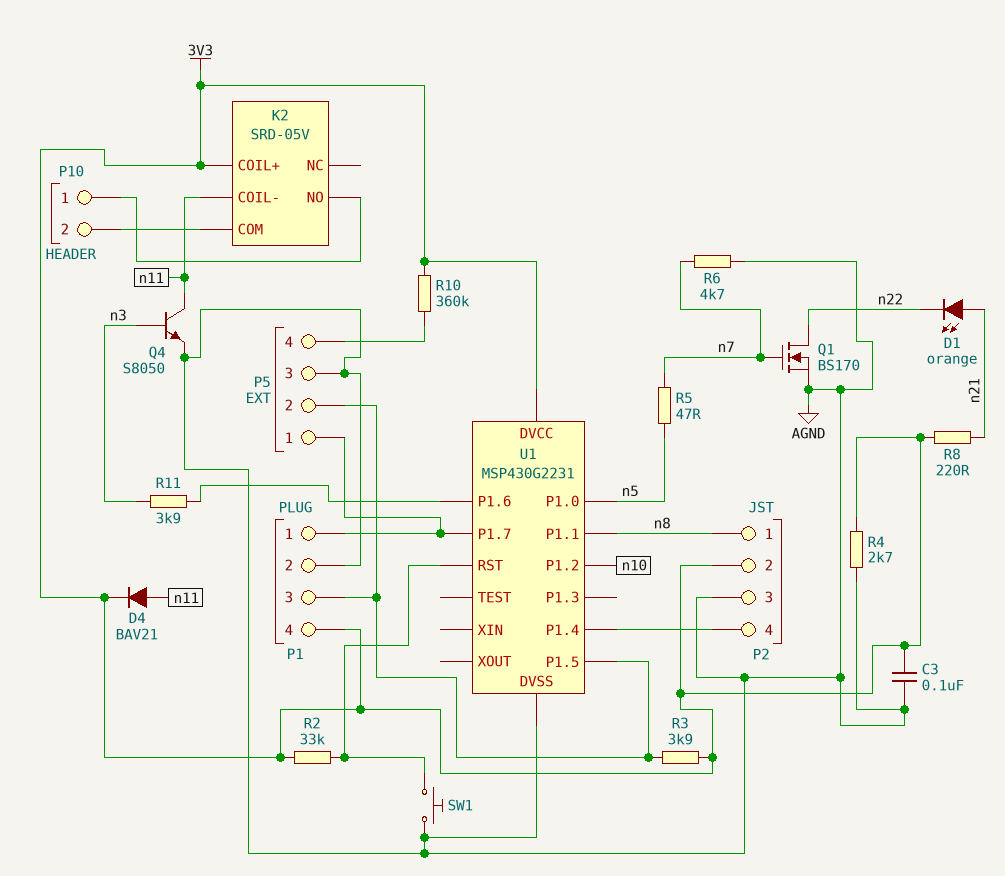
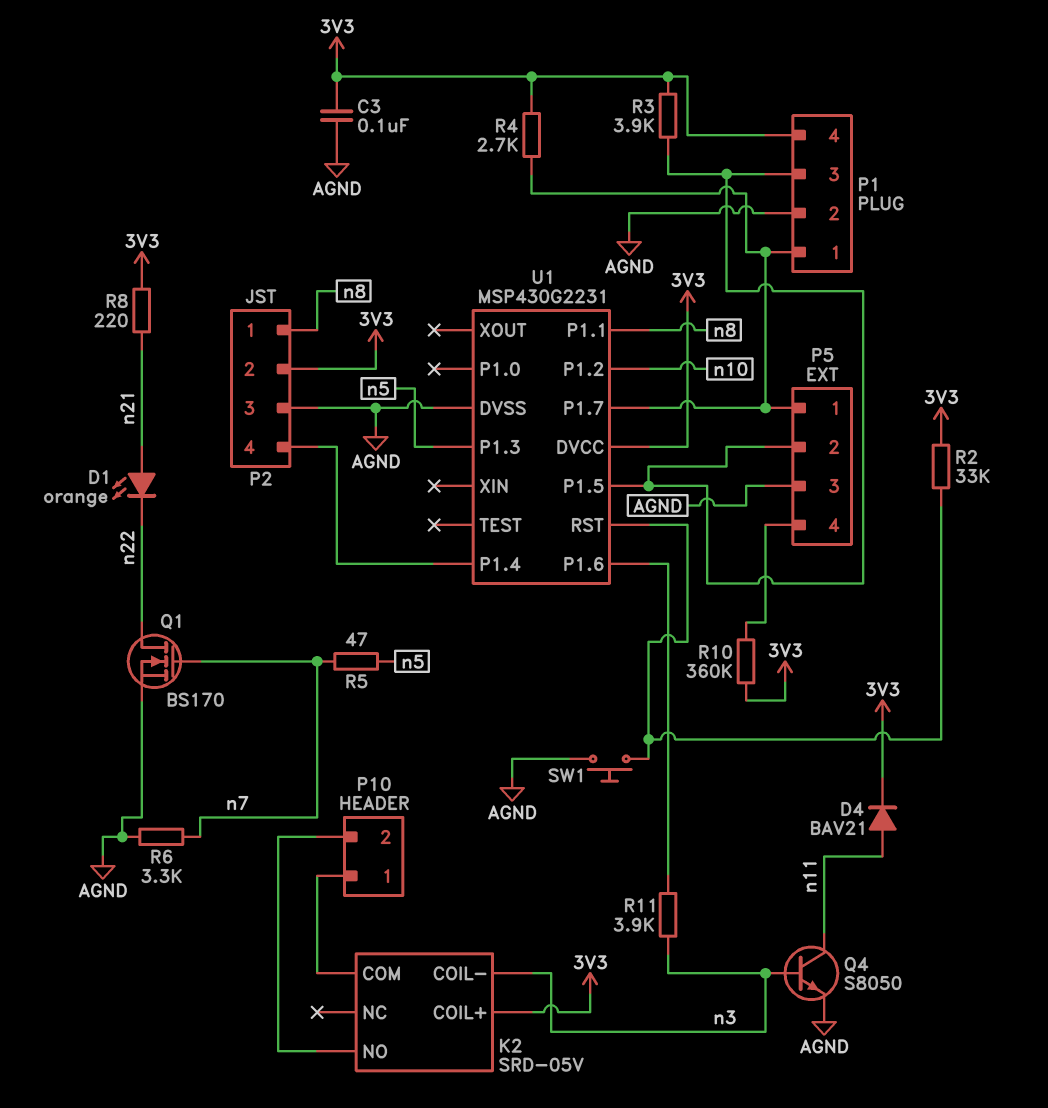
K2 pin COIL-: n11 -> n3
P10 pin 1: K2/NO -> K2/COM
P10 pin 2: K2/COM -> K2/NO
R4: 2.7k (3V3, AGND) -> 2.7k (3V3, P1/1)
R6: 4.7k (AGND, n7) -> 3.3k (AGND, n7)
U1 pin P1.0: n5 -> none
U1 pin P1.3: none -> n5

